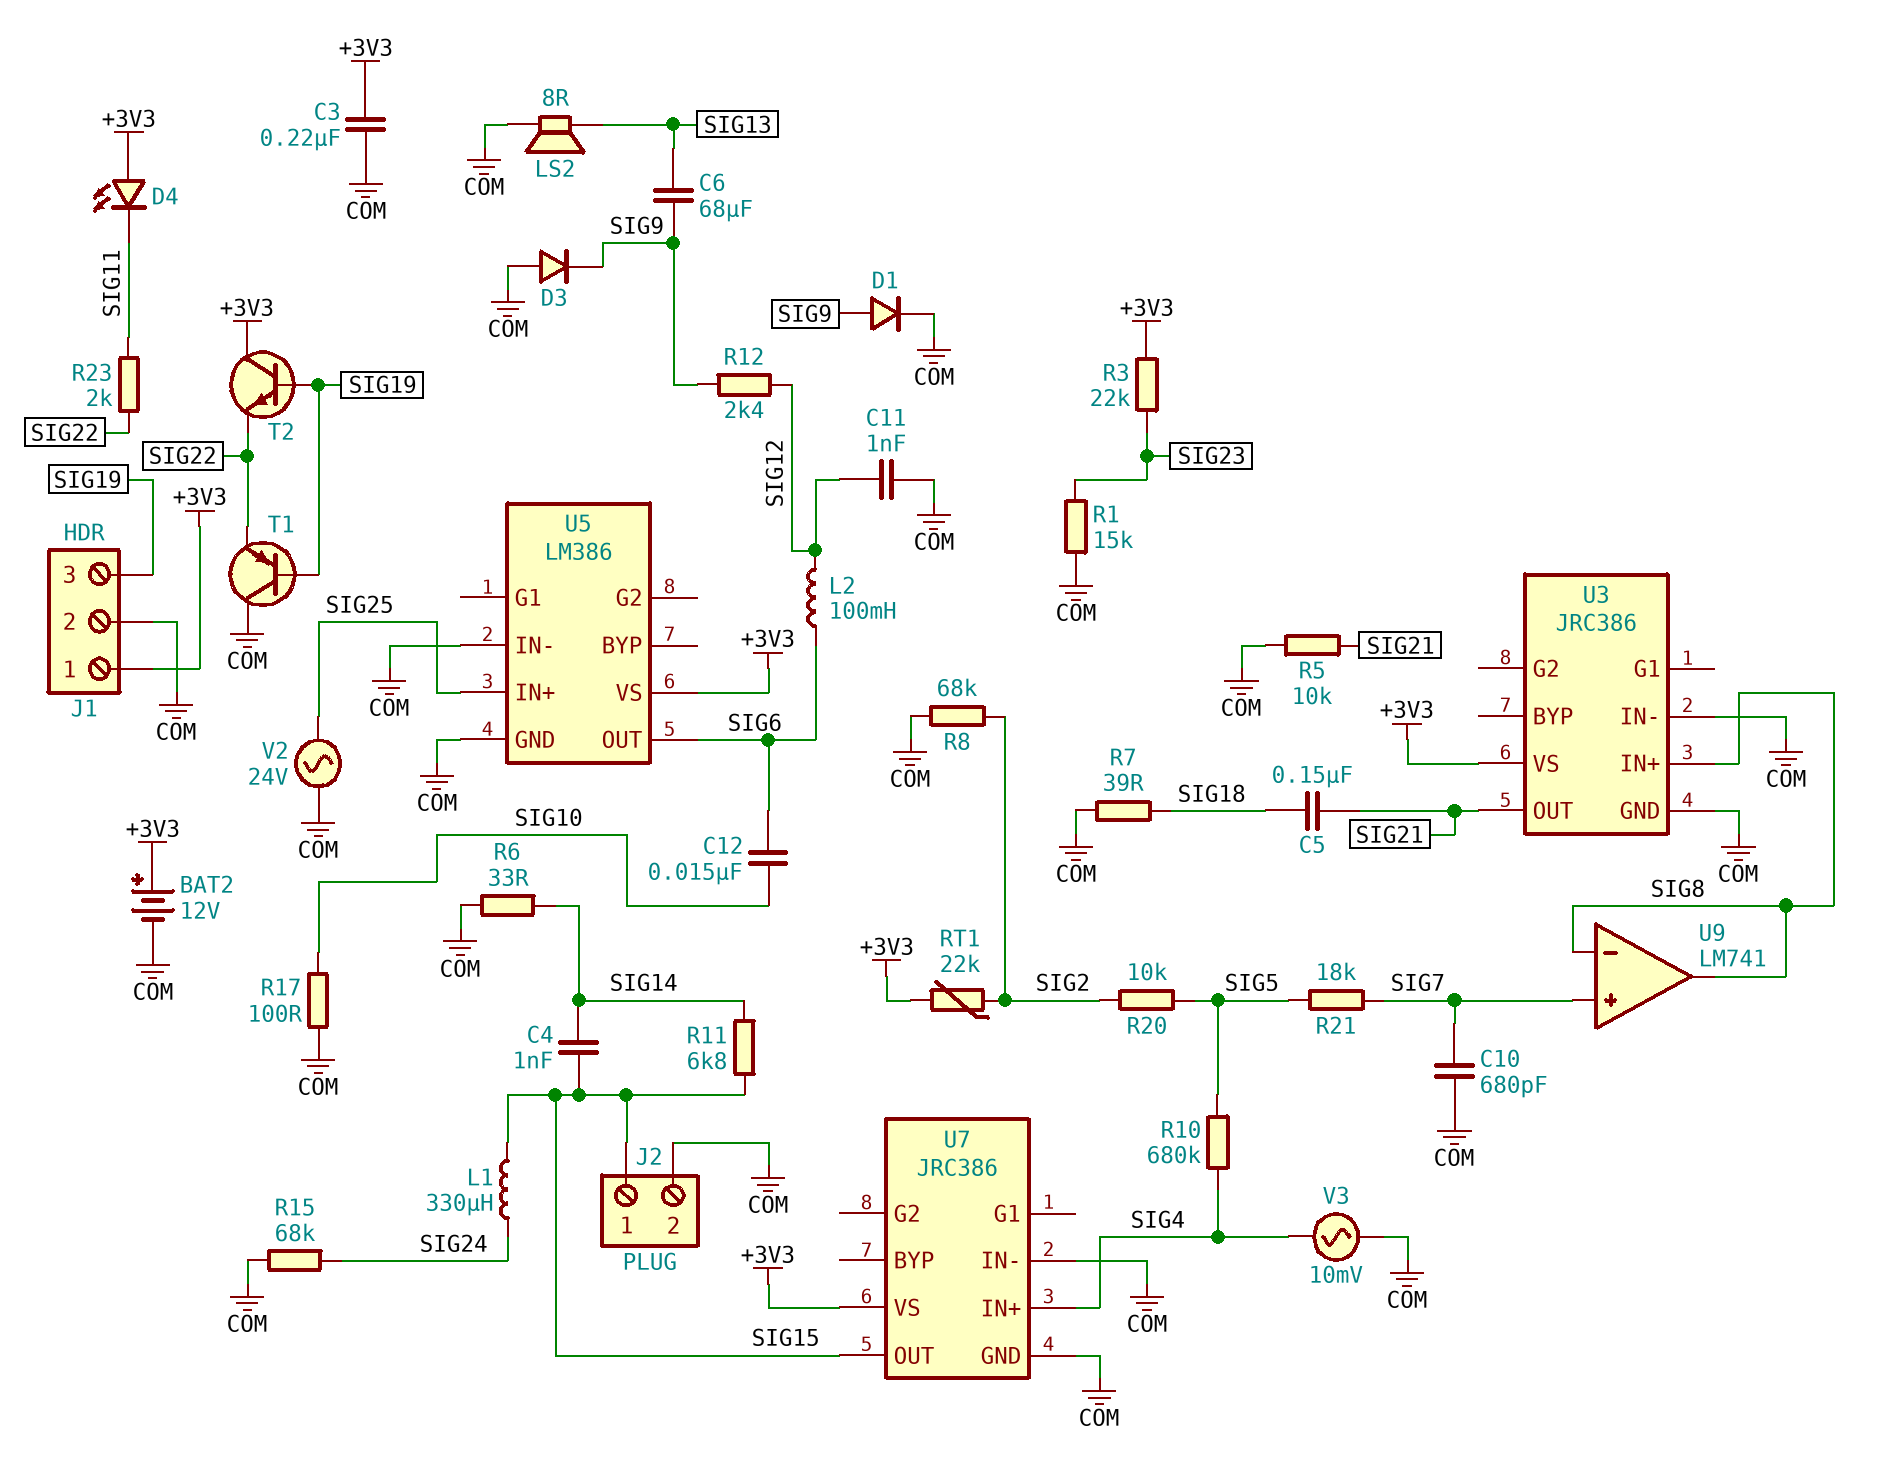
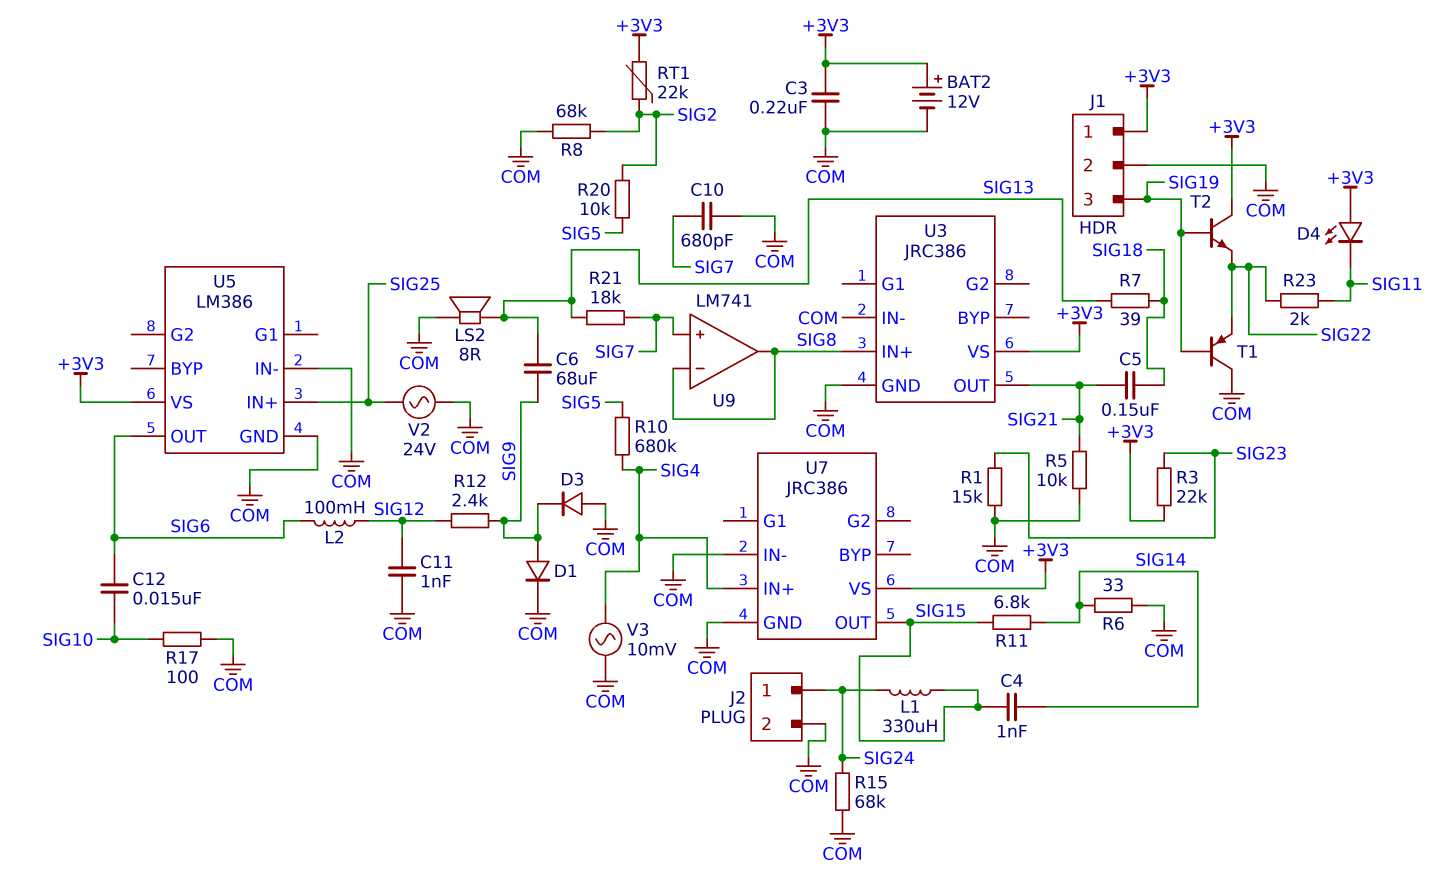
J2 pin 1: SIG15 -> SIG24
R7: 39 (COM, SIG18) -> 39 (SIG13, SIG18)
R21: 18k (SIG5, SIG7) -> 18k (SIG7, SIG13)

